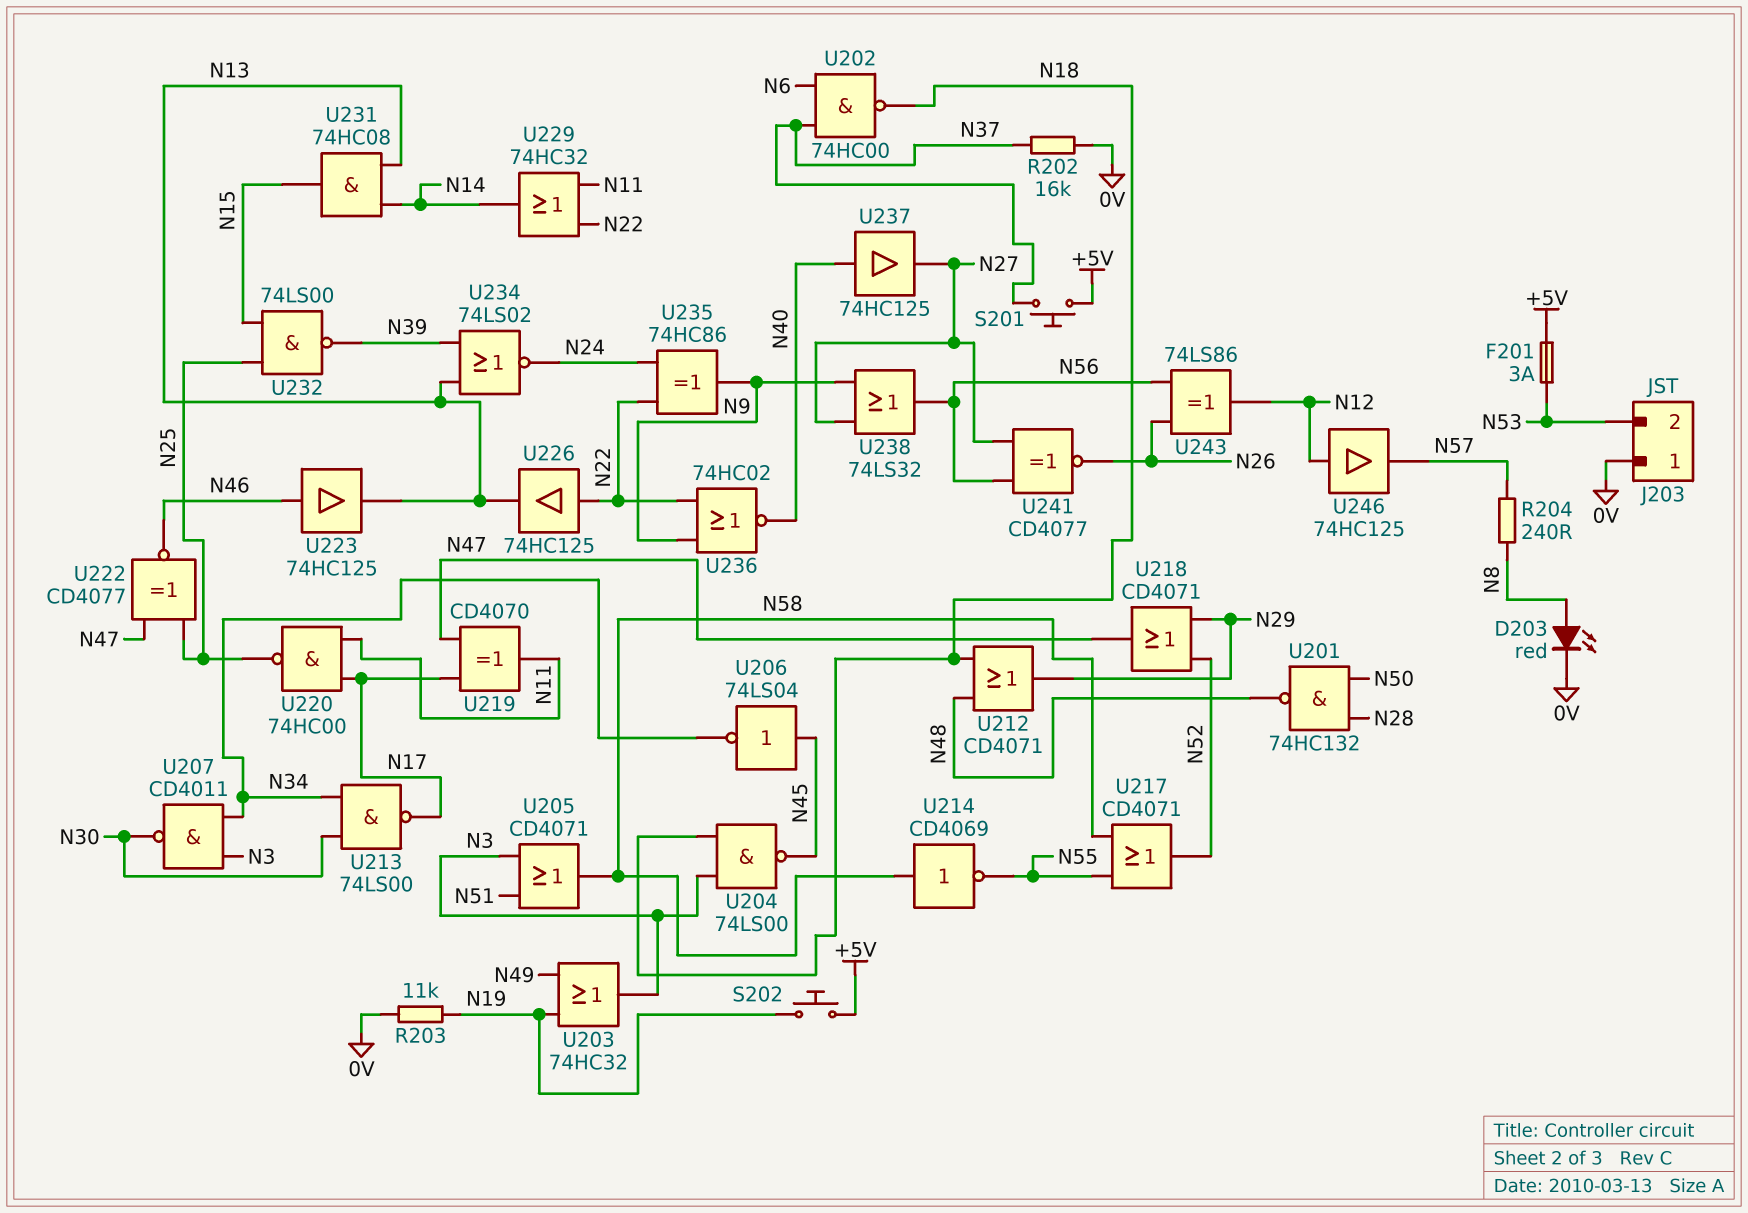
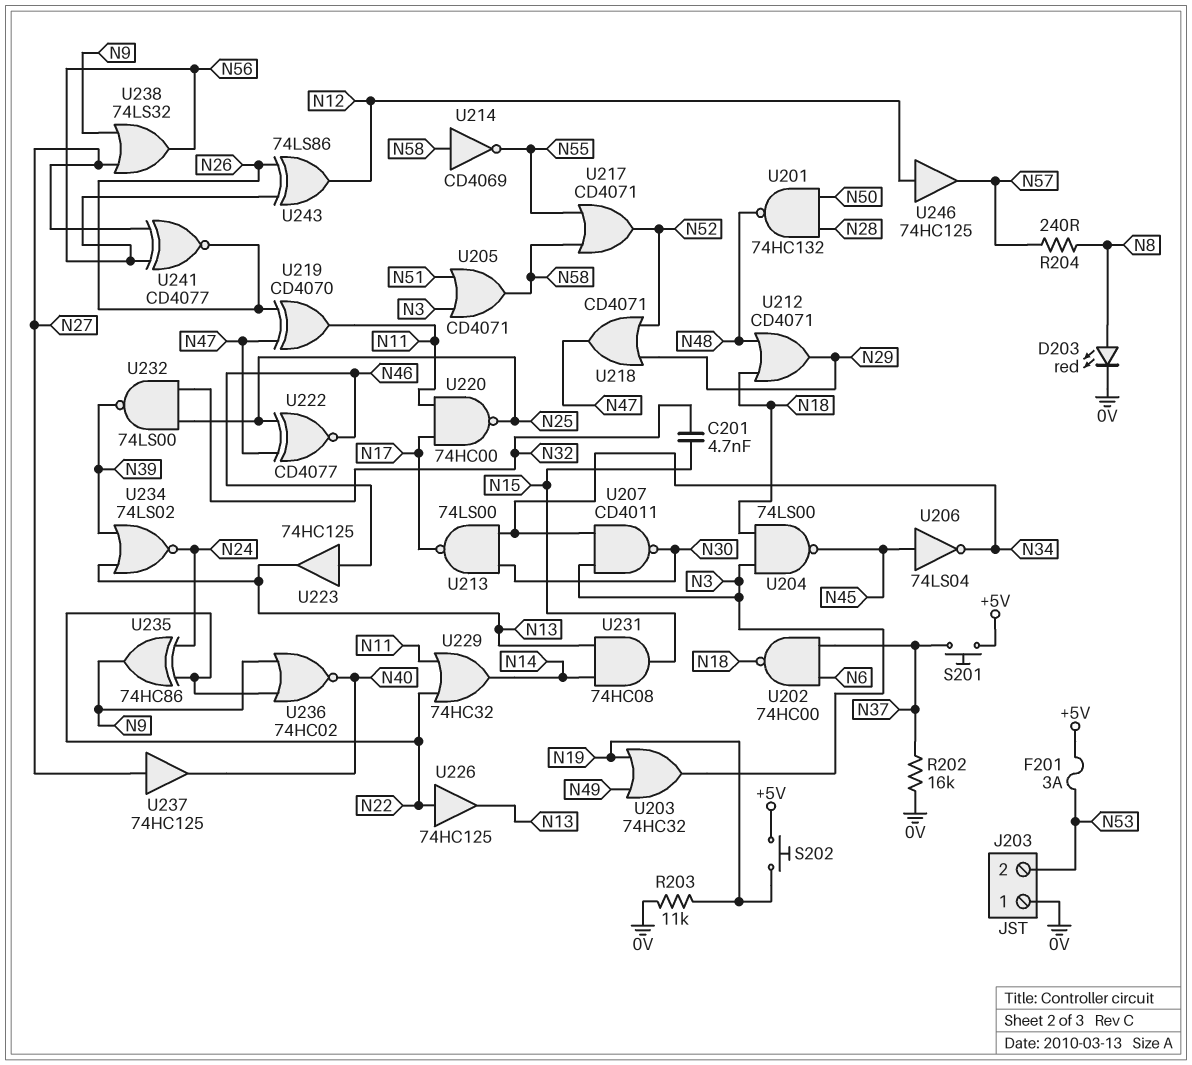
C201: none -> 4.7nF (N15, N32)
U219: XOR CD4070 (in N17, in N47, out N11) -> XOR CD4070 (in N26, in N47, out N11)
U232: NAND 74LS00 (in N15, in N25, out N39) -> NAND 74LS00 (in N25, in N32, out N39)
U237: buffer 74HC125 (in N40, out N27) -> buffer 74HC125 (in N27, out N40)

